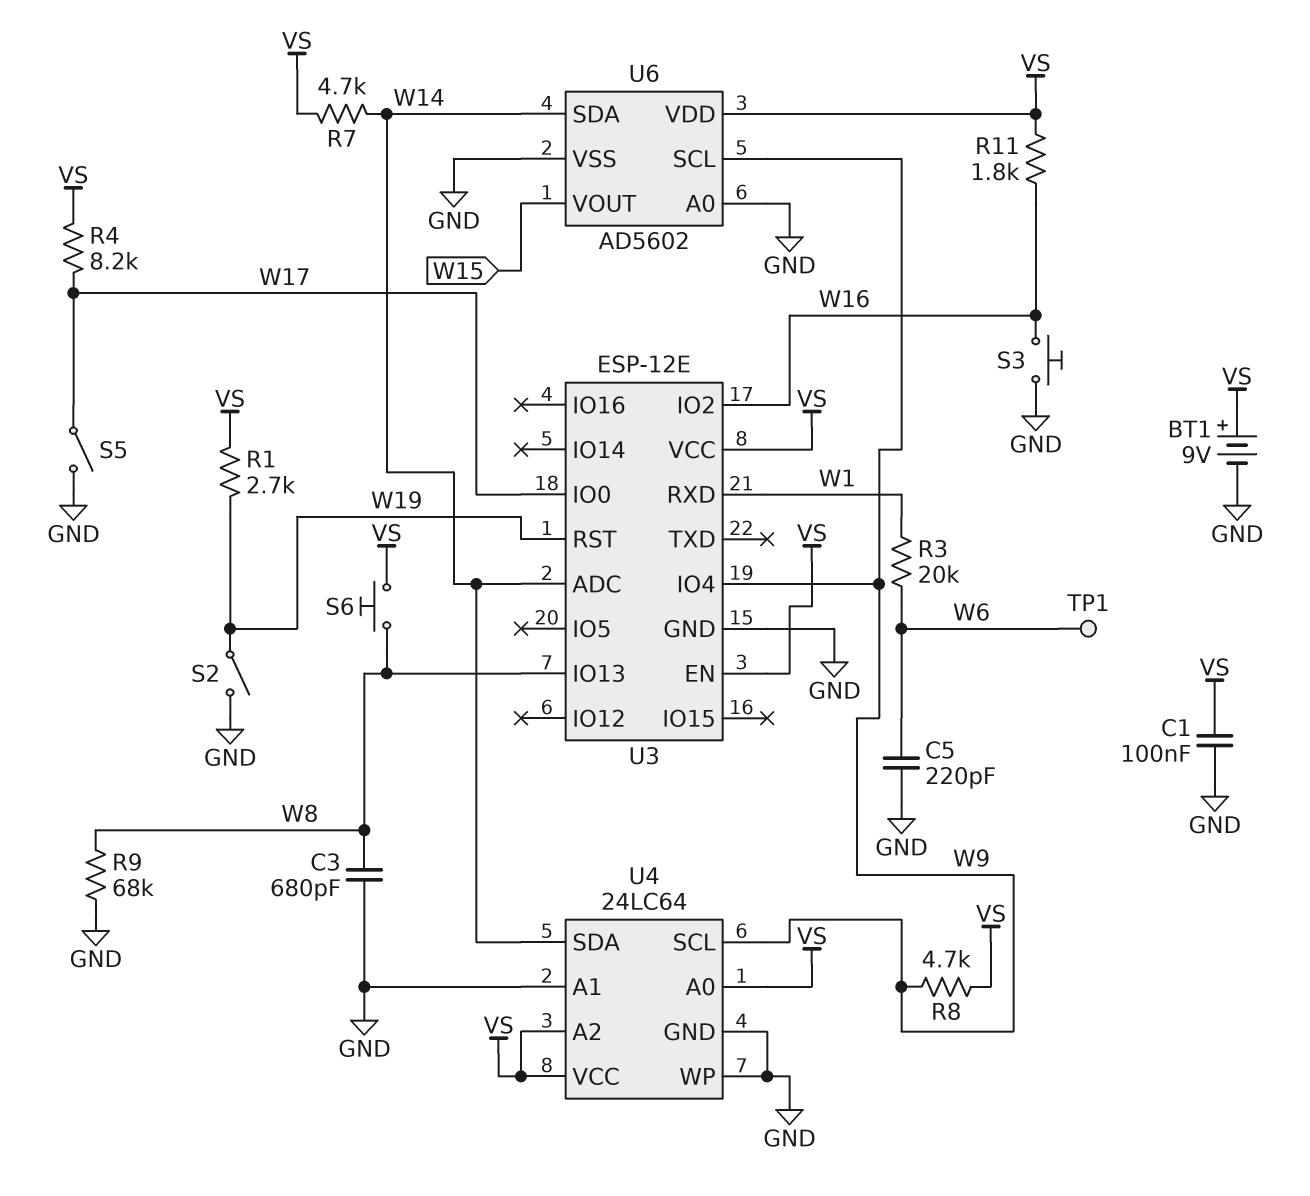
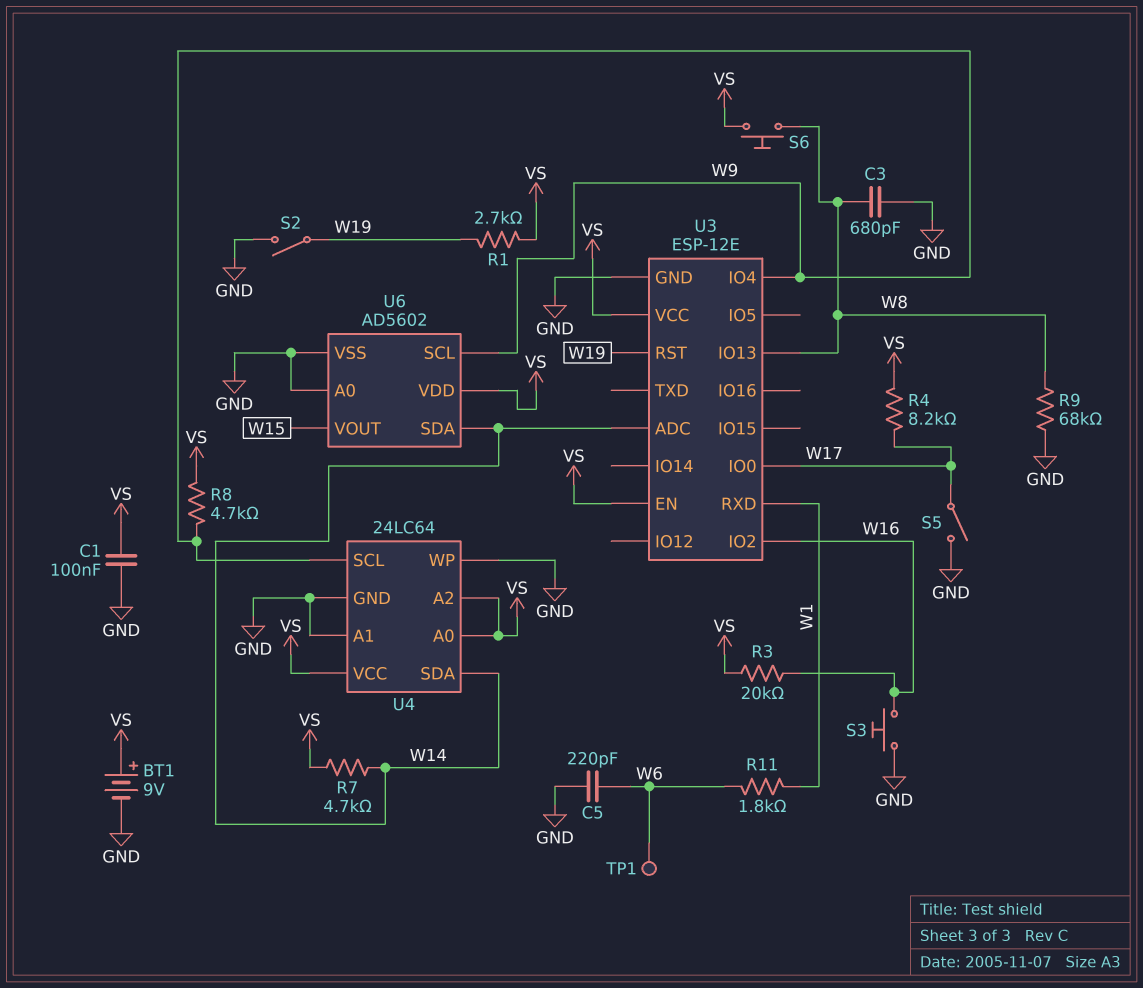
R3: 20k (W1, W6) -> 20k (VS, W16)
R11: 1.8k (VS, W16) -> 1.8k (W1, W6)

